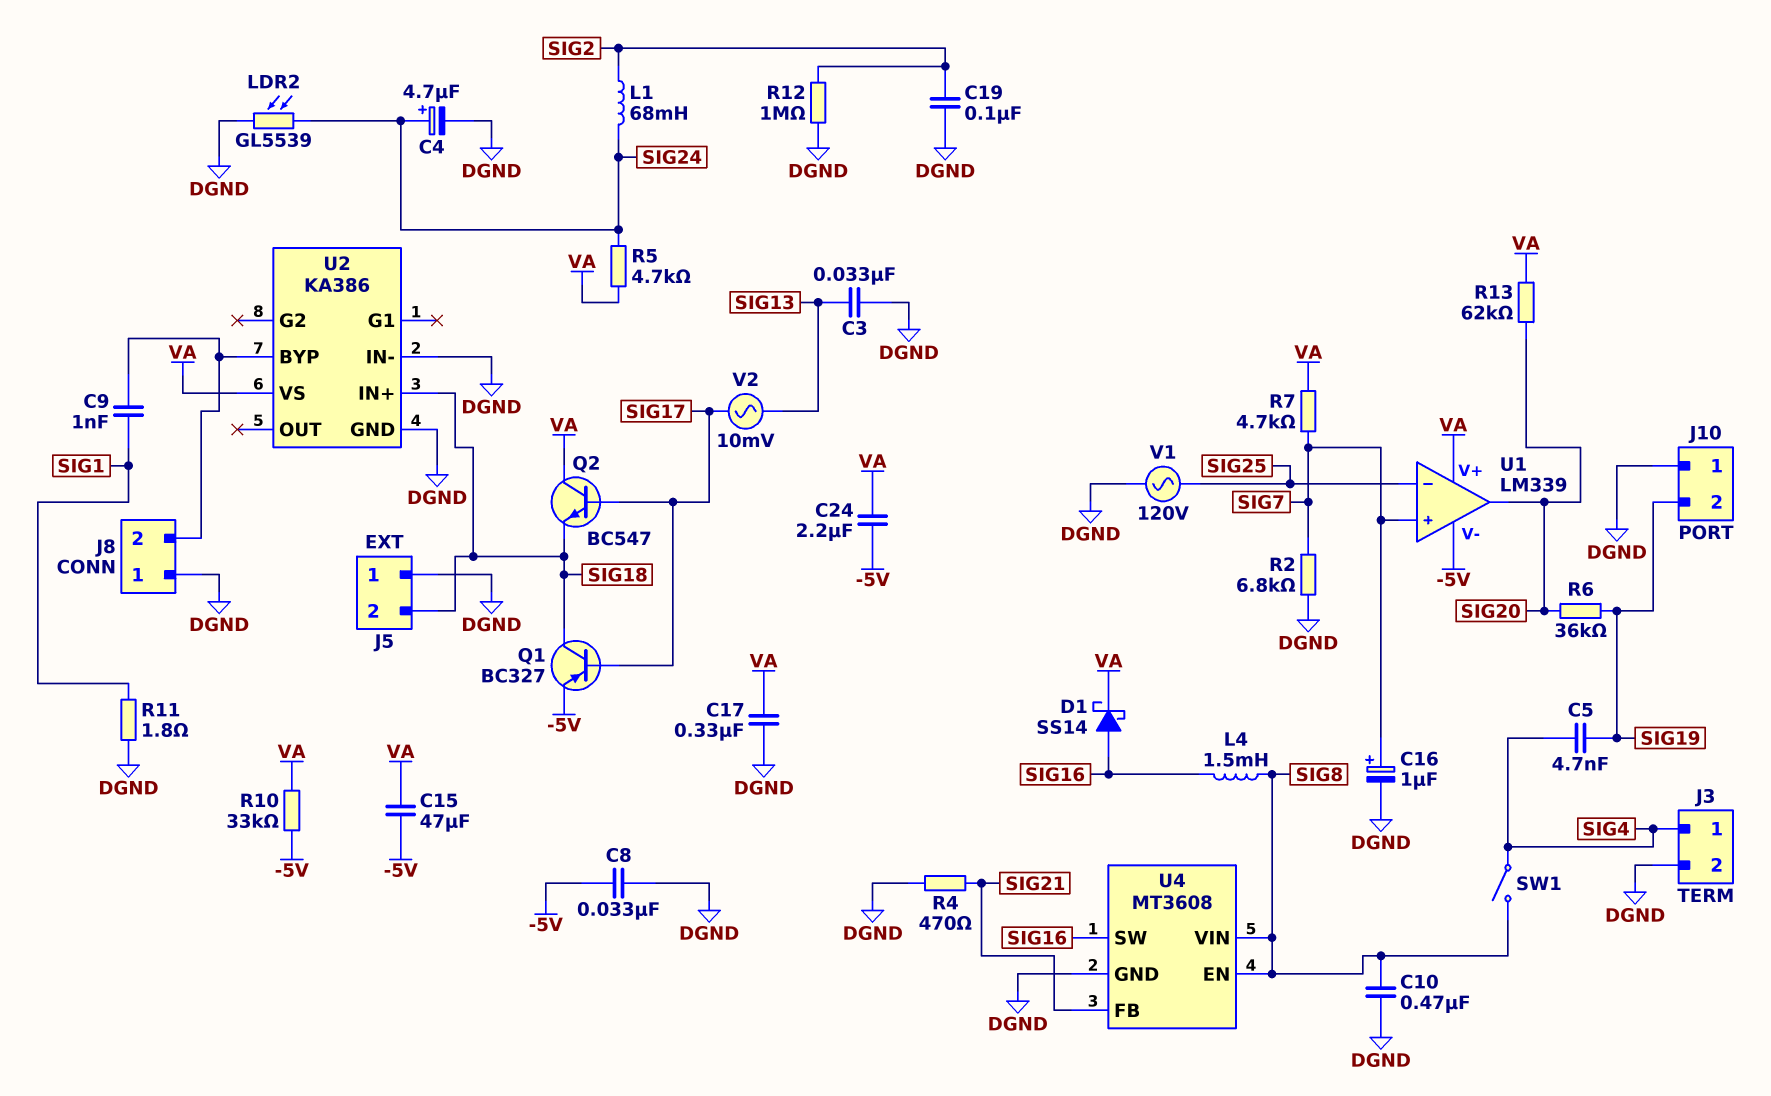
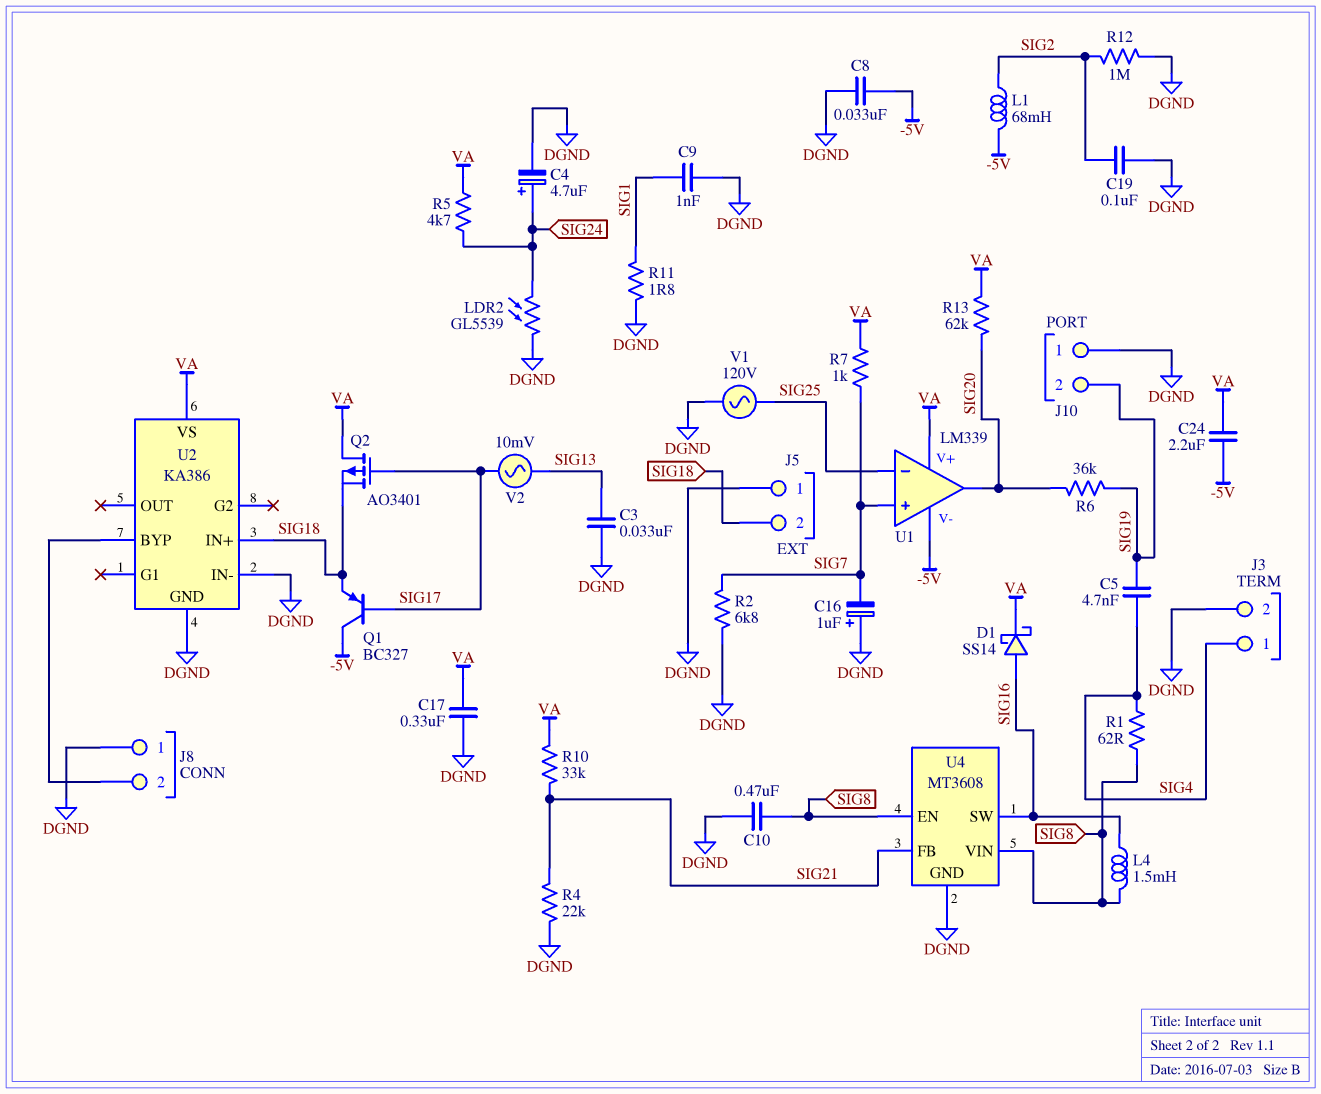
C9: 1nF (J8/2, SIG1) -> 1nF (DGND, SIG1)
C15: 47uF (-5V, VA) -> none
C16: 1uF (plus SIG7, minus DGND) -> 1uF (plus DGND, minus SIG7)
L1: 68mH (SIG2, SIG24) -> 68mH (-5V, SIG2)
Q1: PNP BC327 (B SIG17, C SIG18, E -5V) -> PNP BC327 (B SIG17, C -5V, E SIG18)
Q2: NPN BC547 (B SIG17, C VA, E SIG18) -> PMOS AO3401 (G SIG17, D VA, S SIG18)
R1: none -> 62 (SIG4, SIG8)
R4: 470 (DGND, SIG21) -> 22k (DGND, SIG21)
R7: 4.7k (SIG7, VA) -> 1k (SIG7, VA)
R10: 33k (-5V, VA) -> 33k (SIG21, VA)
SW1: switch (SIG4, SIG8) -> none

